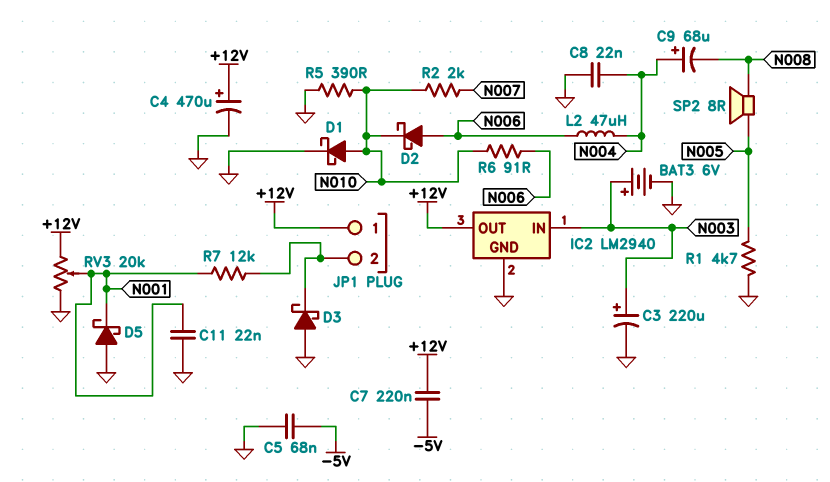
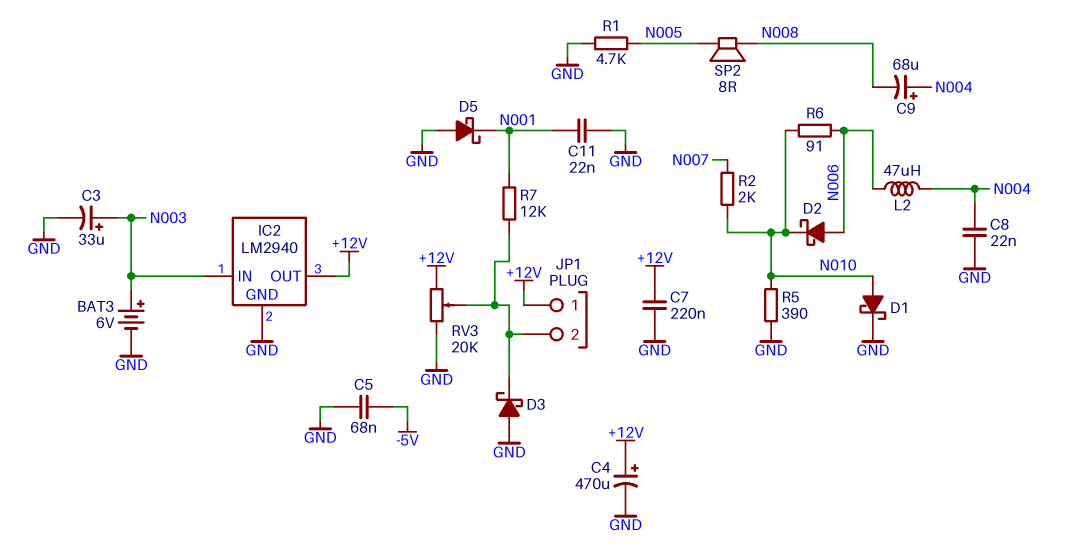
C3: 220uF (plus N003, minus GND) -> 33uF (plus N003, minus GND)
C7: 220nF (+12V, -5V) -> 220nF (+12V, GND)
RV3: 20k (+12V, GND, wiper N001) -> 20k (+12V, GND, wiper JP1/2)

